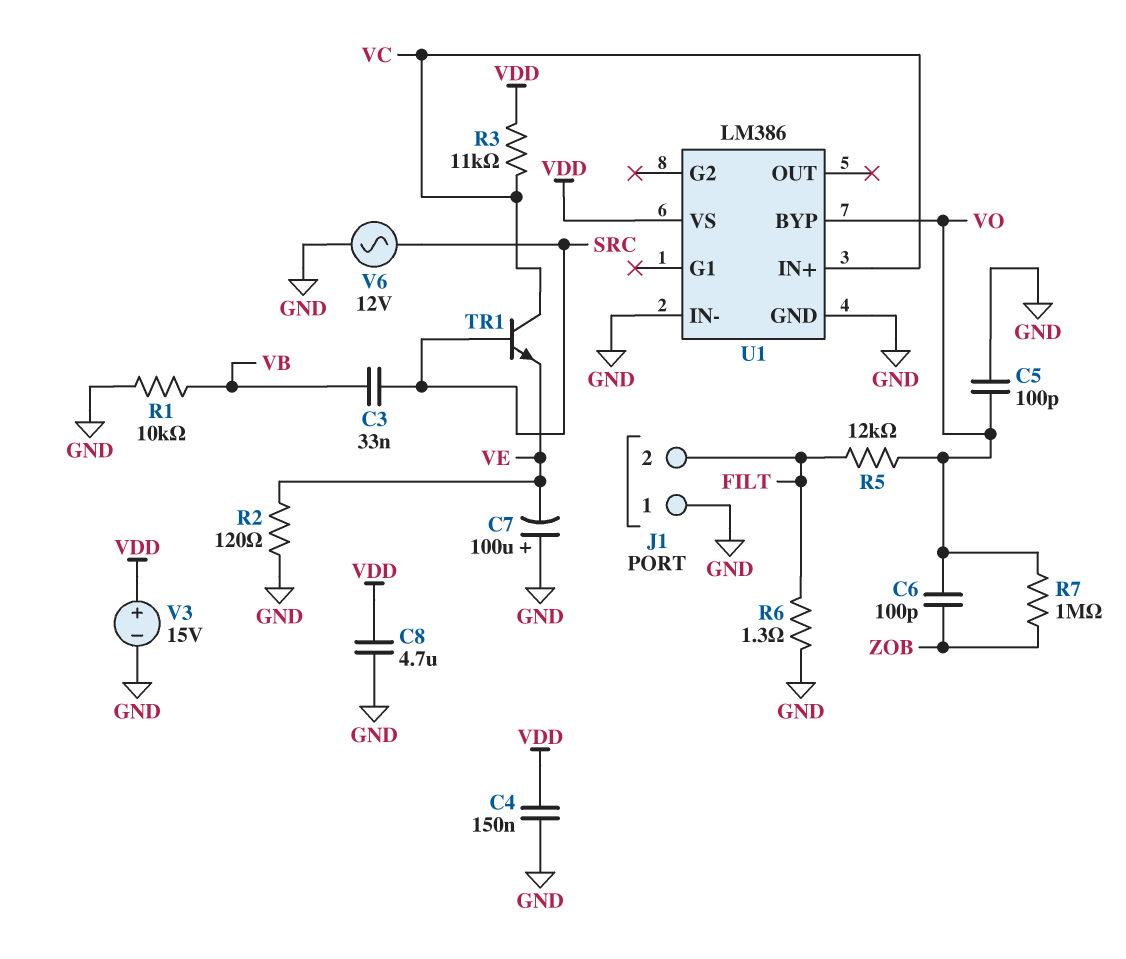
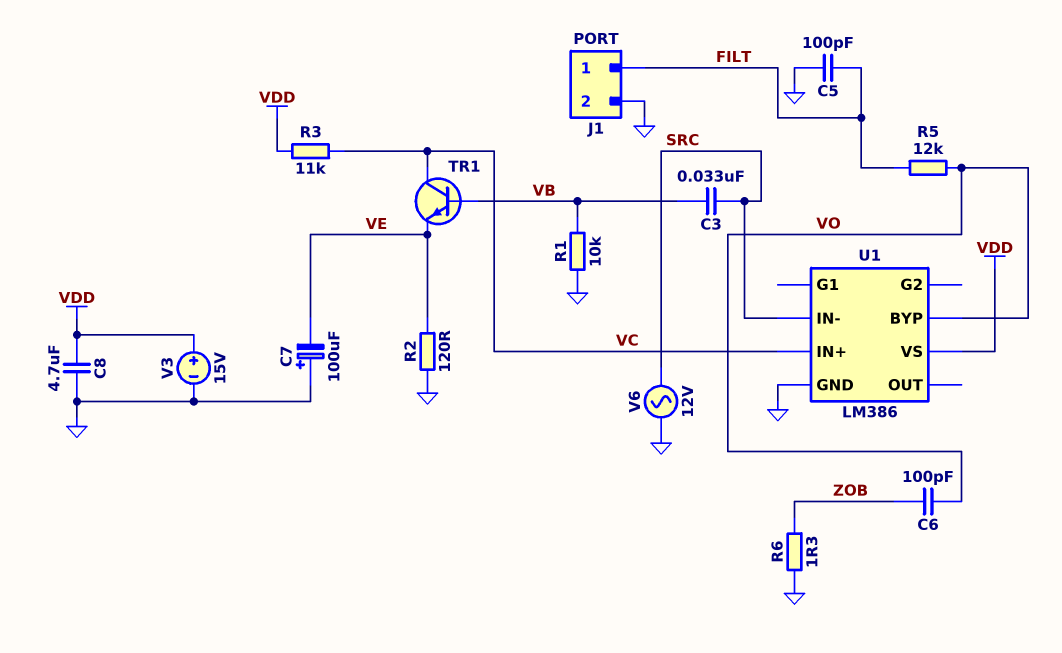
C4: 150nF (GND, VDD) -> none
C5: 100pF (GND, VO) -> 100pF (FILT, GND)
J1 pin 1: GND -> FILT
J1 pin 2: FILT -> GND
R6: 1.3 (FILT, GND) -> 1.3 (GND, ZOB)
R7: 1M (VO, ZOB) -> none
TR1: NPN (B SRC, C VC, E VE) -> NPN (B VB, C VC, E VE)
U1 pin IN-: GND -> SRC

